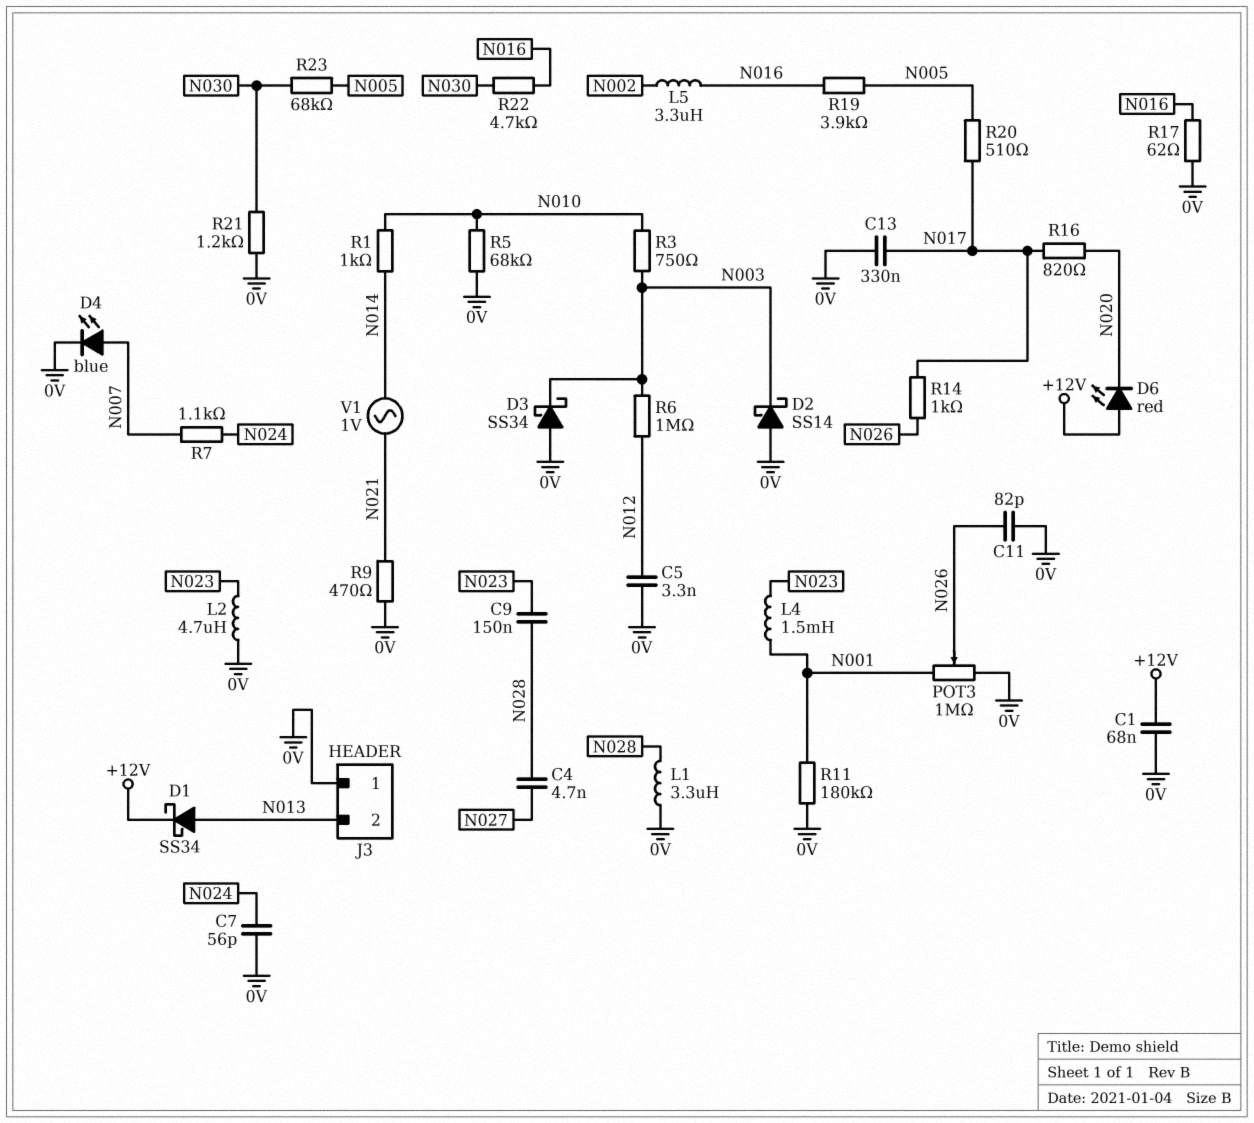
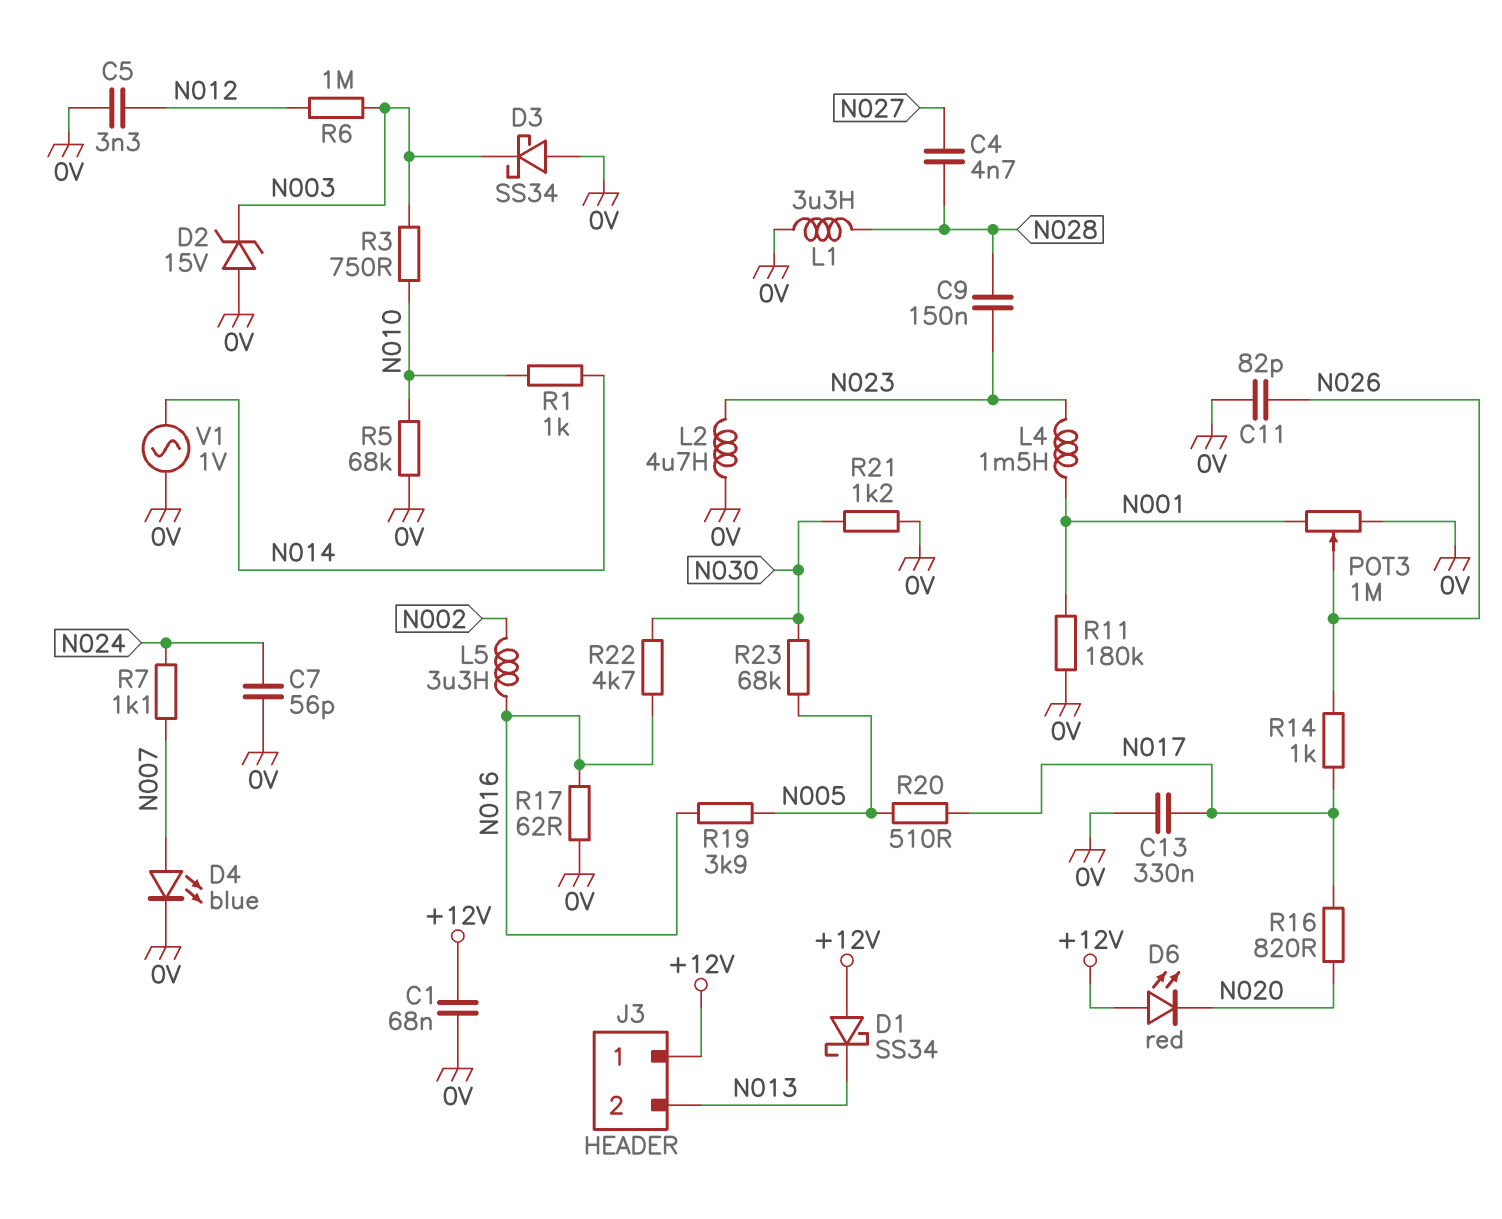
D1: schottky SS34 (A N013, K +12V) -> schottky SS34 (A +12V, K N013)
D2: schottky SS14 (A 0V, K N003) -> zener 15V (A 0V, K N003)
J3 pin 1: 0V -> +12V
R9: 470 (0V, N021) -> none
V1: AC 1V (N014, N021) -> AC 1V (0V, N014)

